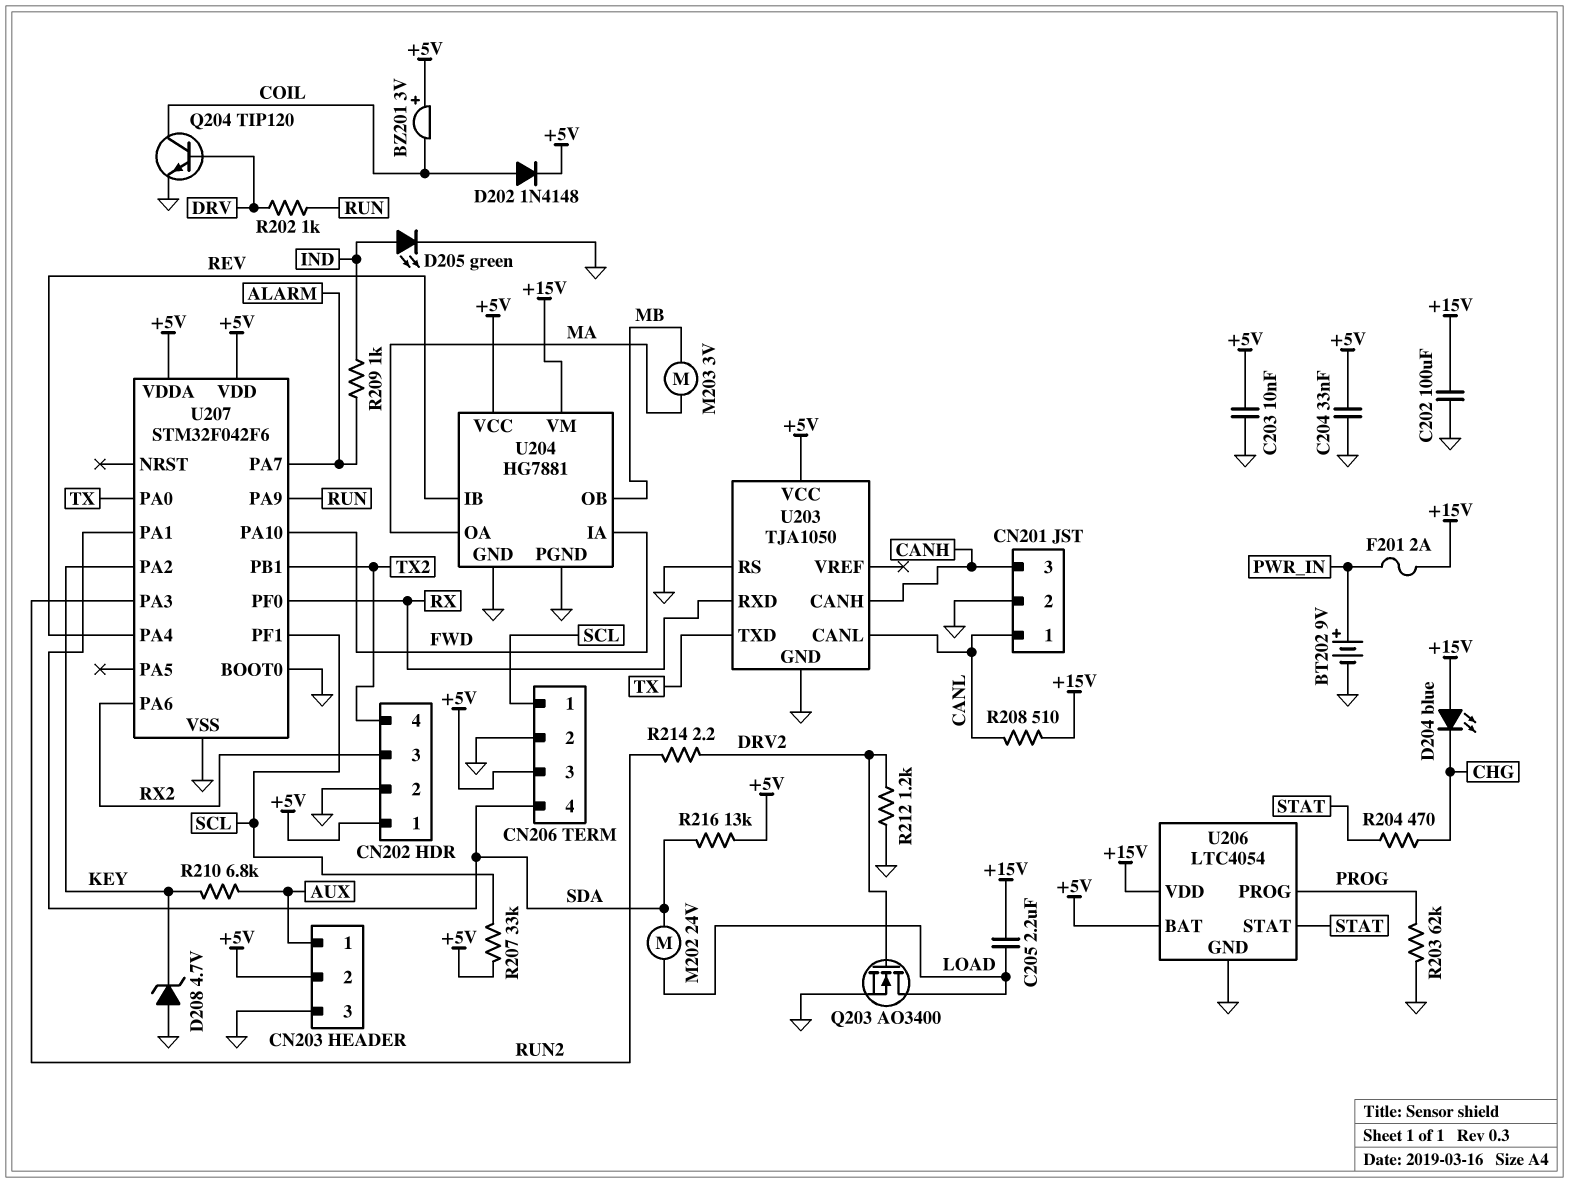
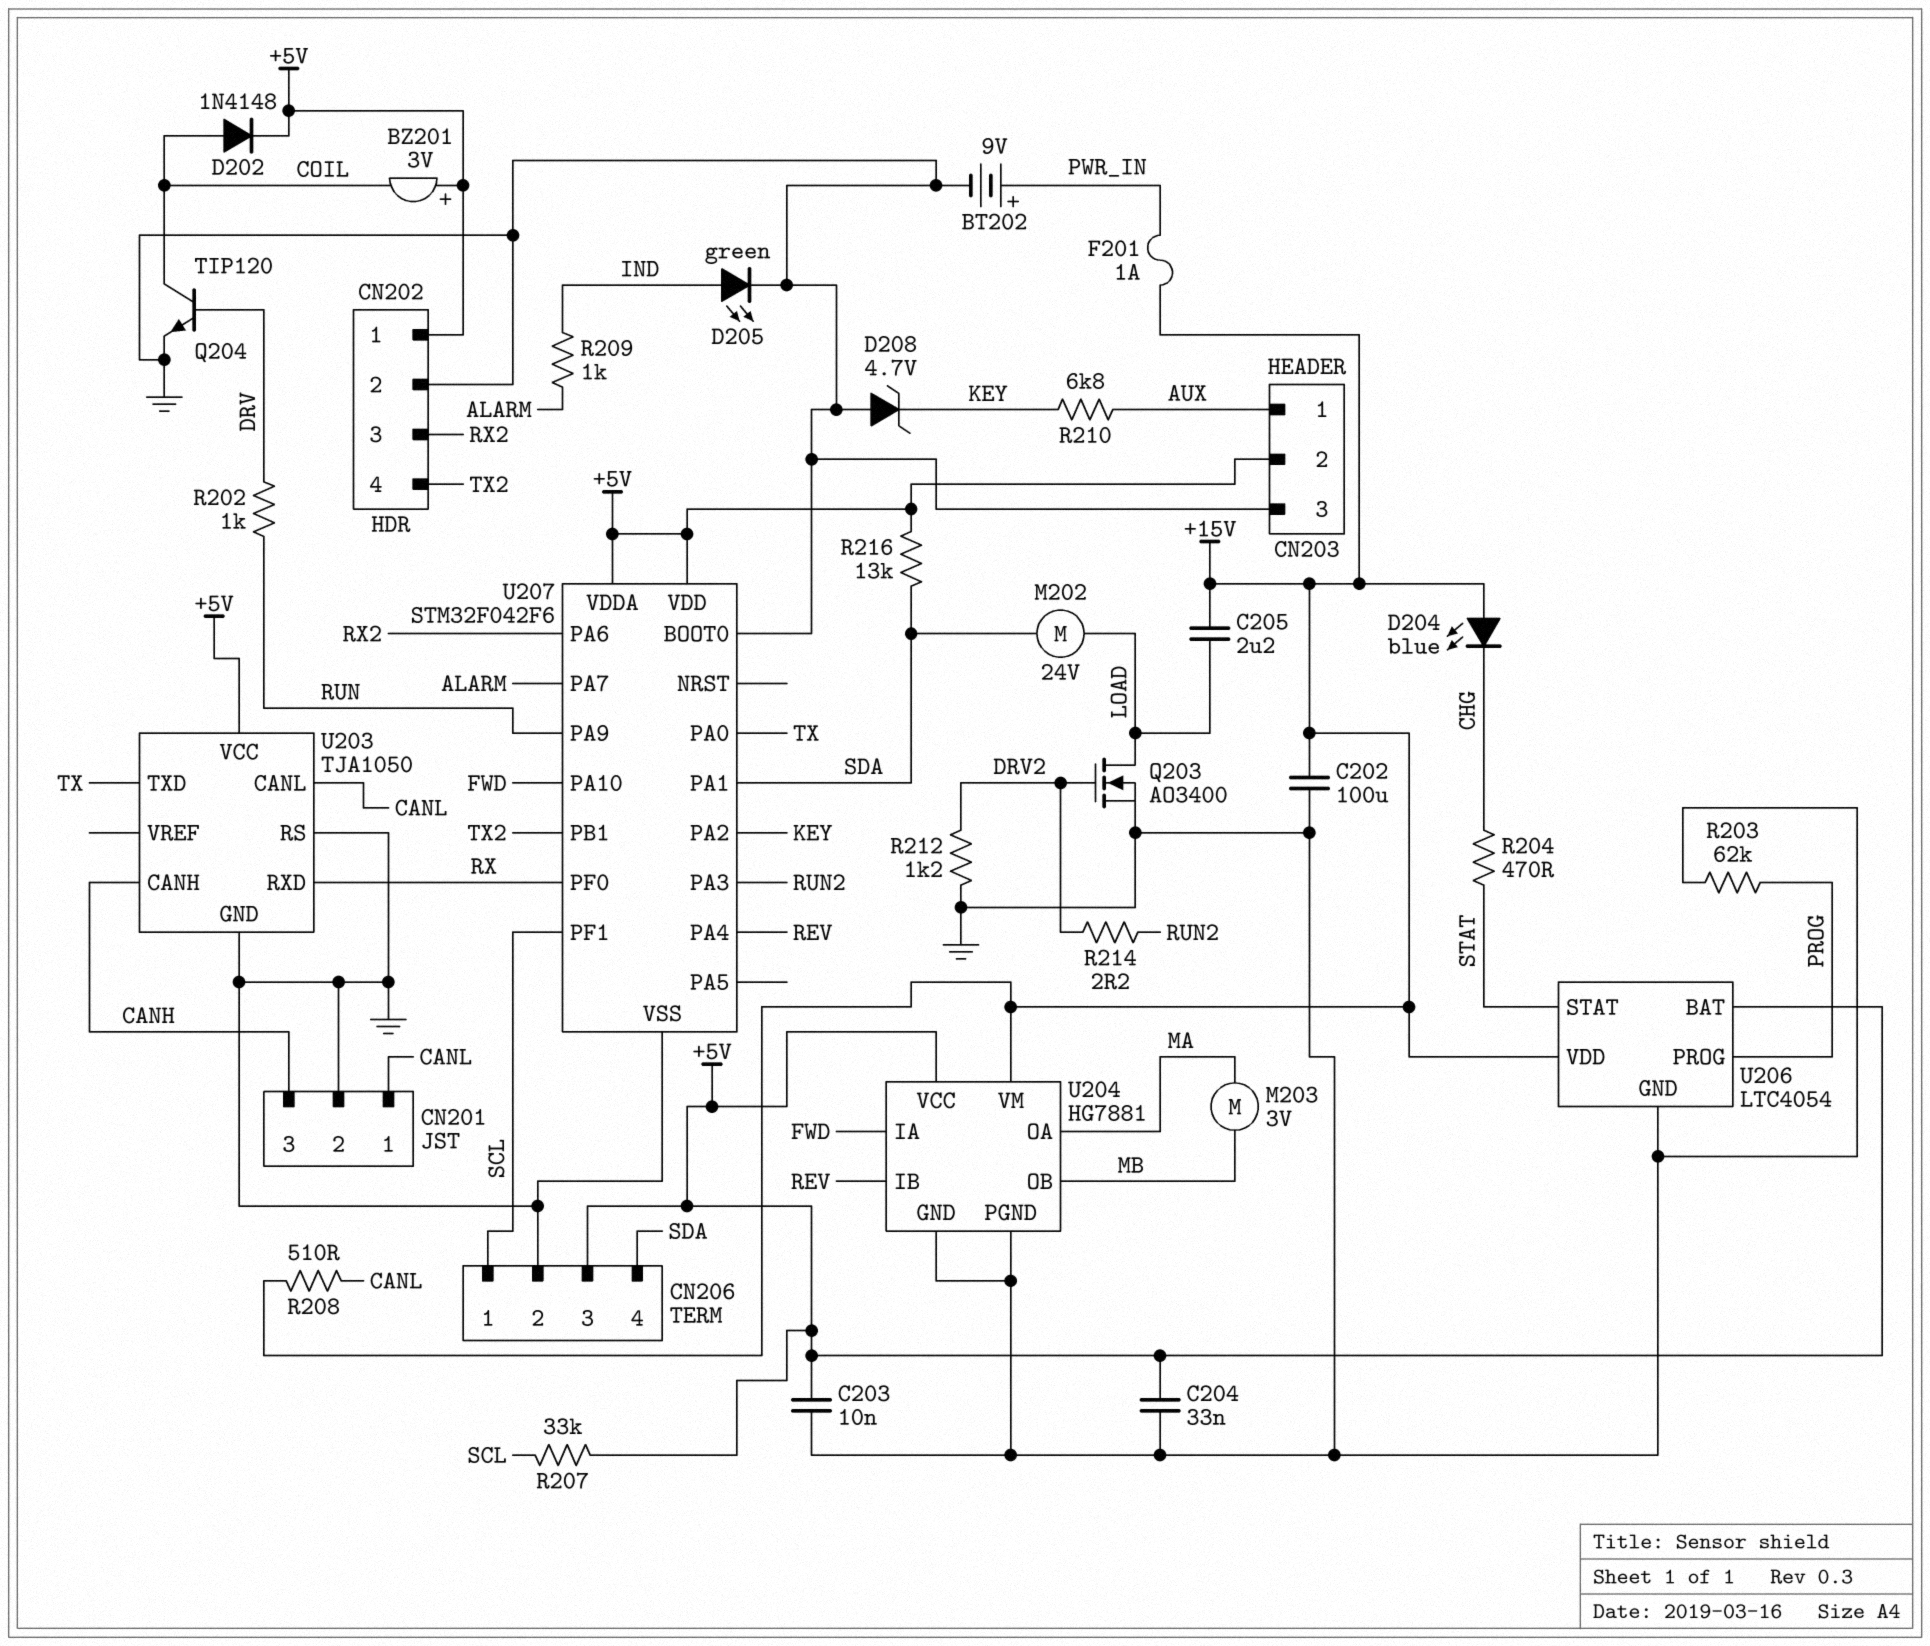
F201: 2A (+15V, PWR_IN) -> 1A (+15V, PWR_IN)

